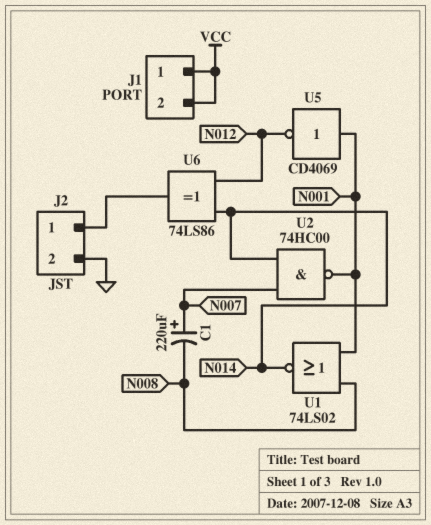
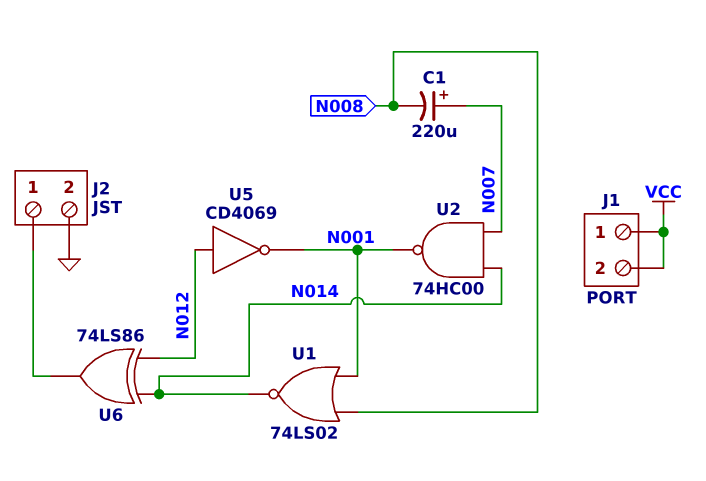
U5: NOT CD4069 (in N001, out N012) -> NOT CD4069 (in N012, out N001)

